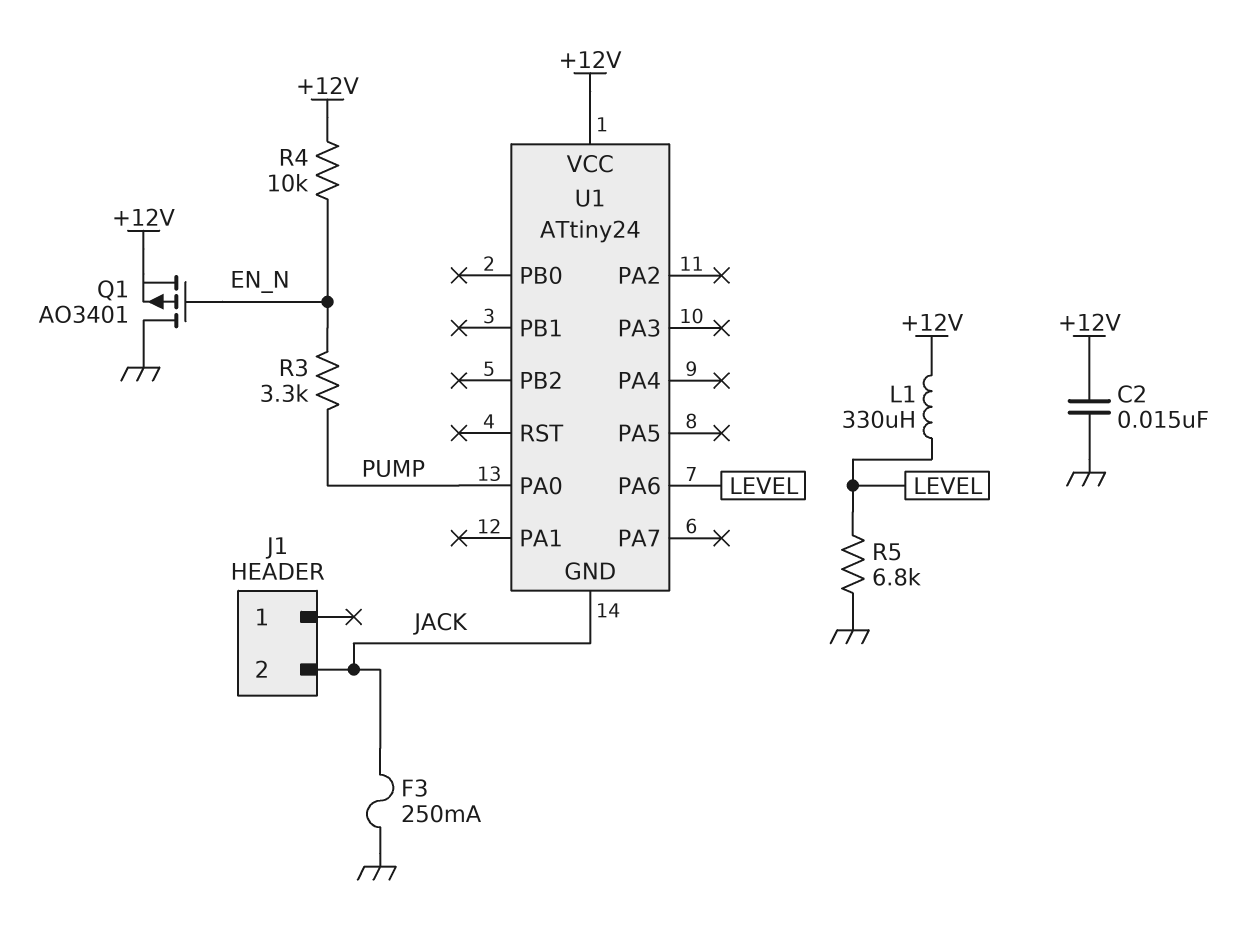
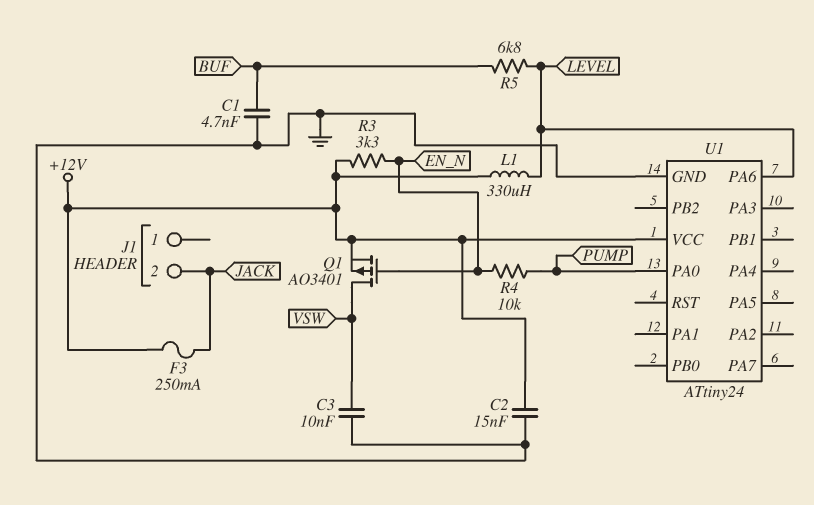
C1: none -> 4.7nF (BUF, GND)
C3: none -> 10nF (GND, VSW)
F3: 250mA (GND, JACK) -> 250mA (+12V, JACK)
Q1: PMOS AO3401 (G EN_N, D GND, S +12V) -> PMOS AO3401 (G EN_N, D VSW, S +12V)
R3: 3.3k (EN_N, PUMP) -> 3.3k (+12V, EN_N)
R4: 10k (+12V, EN_N) -> 10k (EN_N, PUMP)
R5: 6.8k (GND, LEVEL) -> 6.8k (BUF, LEVEL)
U1 pin GND: JACK -> GND

